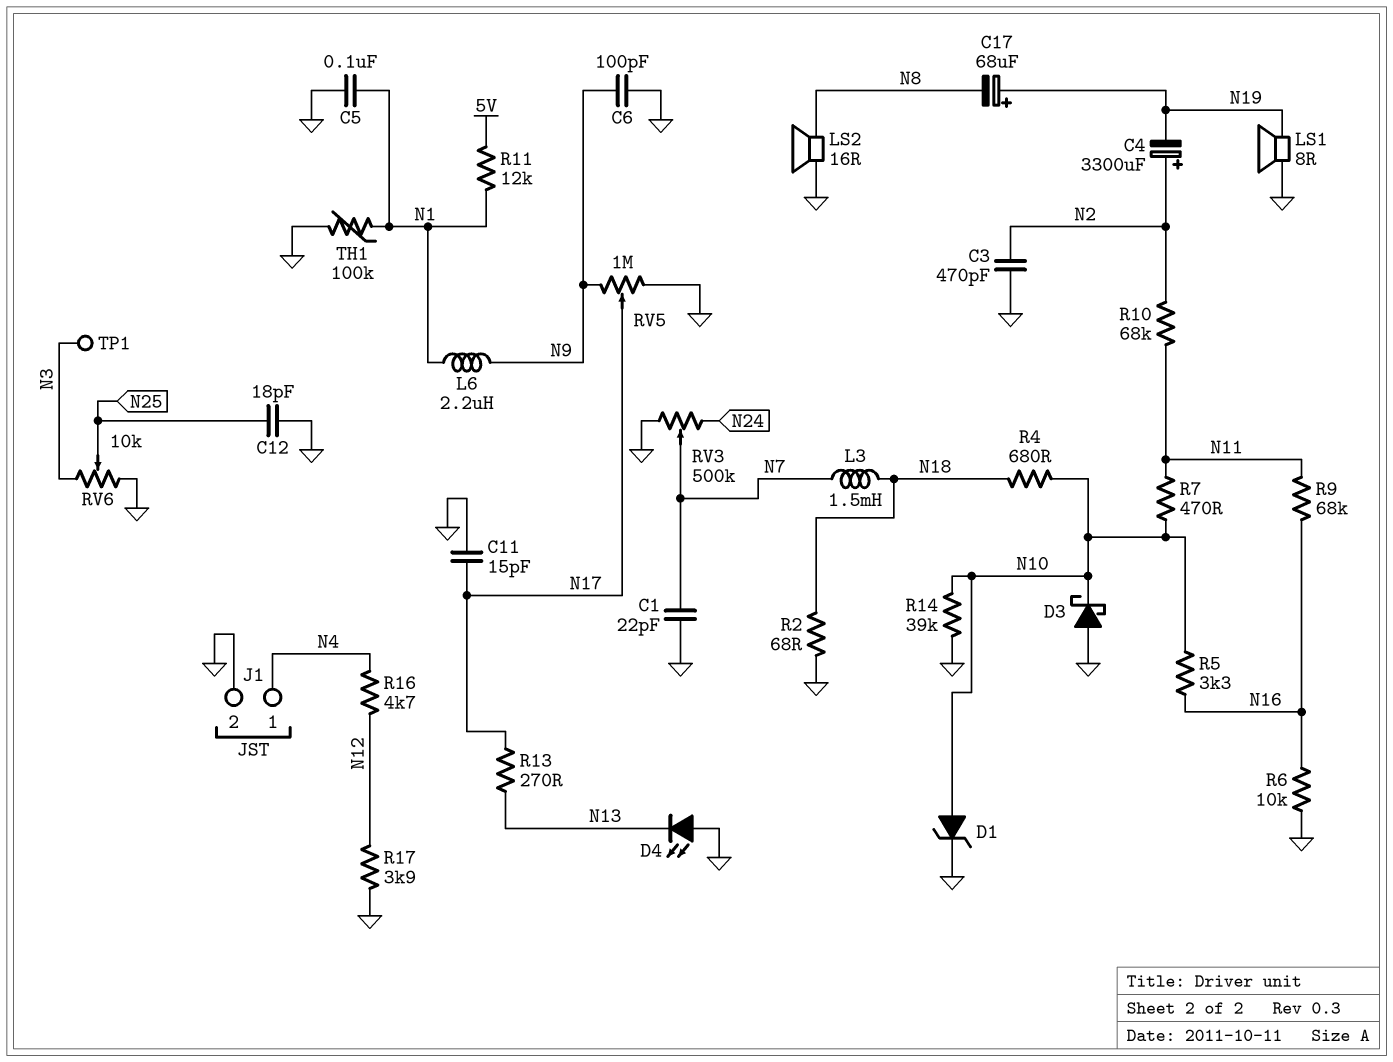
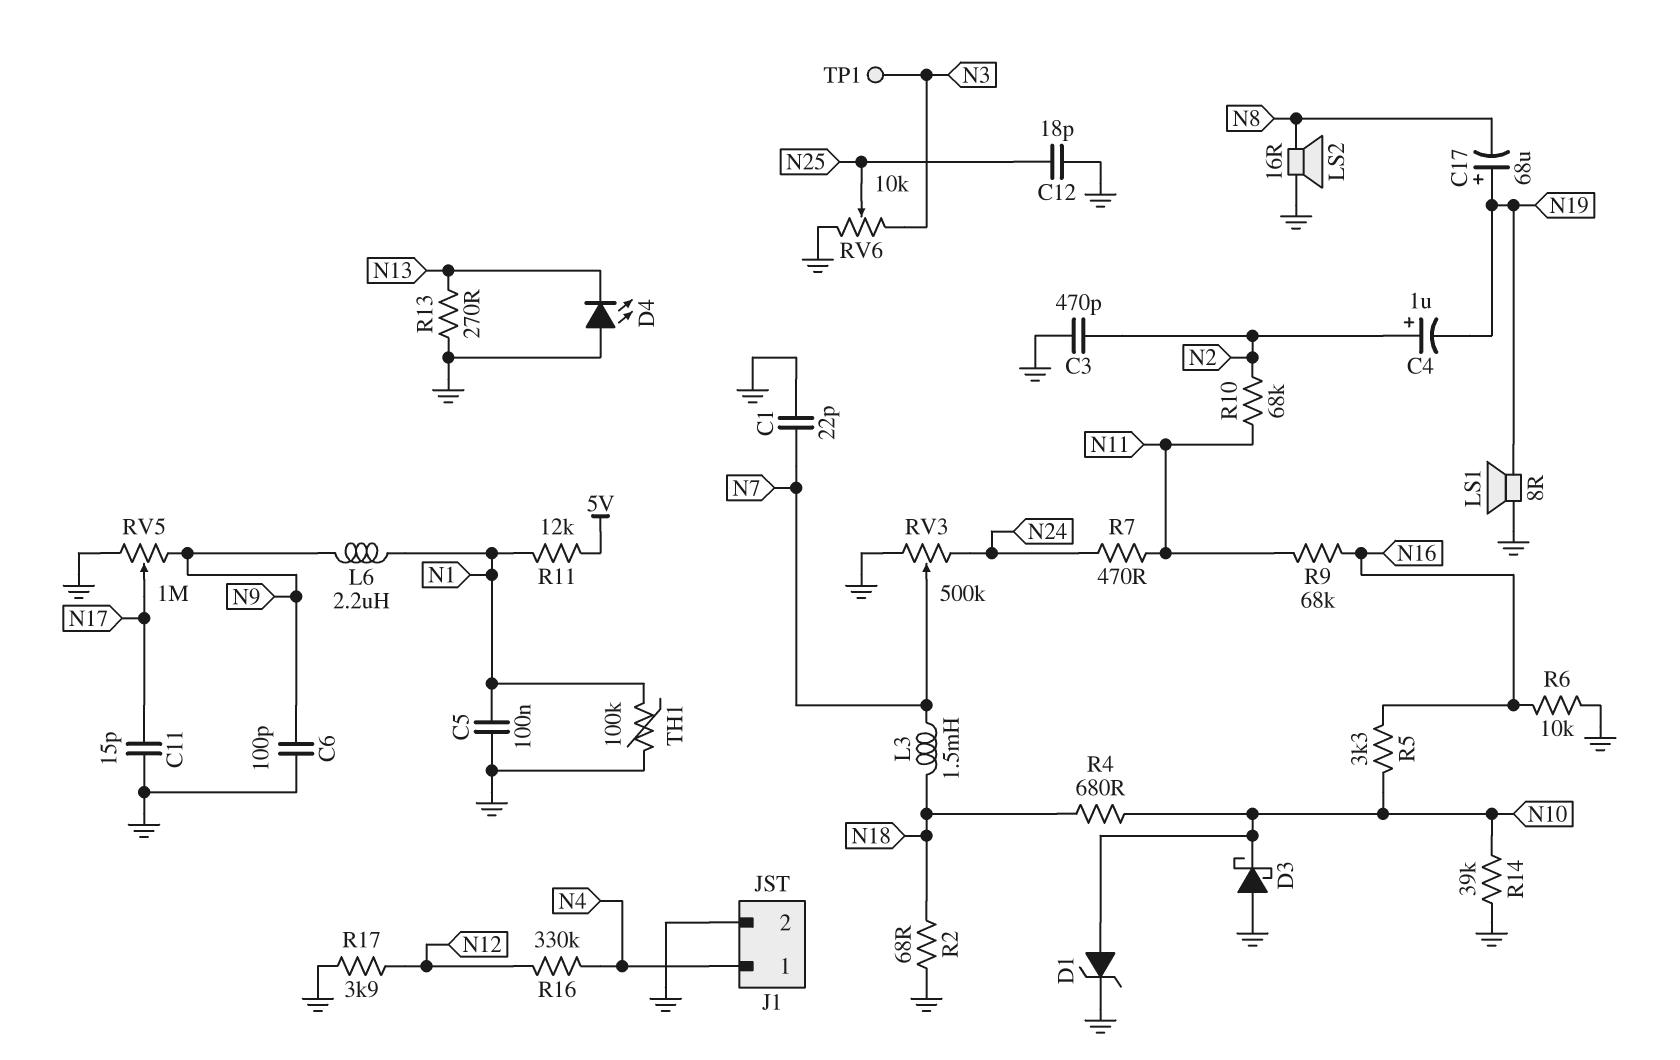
C4: 3300uF (plus N2, minus N19) -> 1uF (plus N2, minus N19)
R7: 470 (N10, N11) -> 470 (N11, N24)
R13: 270 (N13, N17) -> 270 (GND, N13)
R16: 4.7k (N4, N12) -> 330k (N4, N12)

